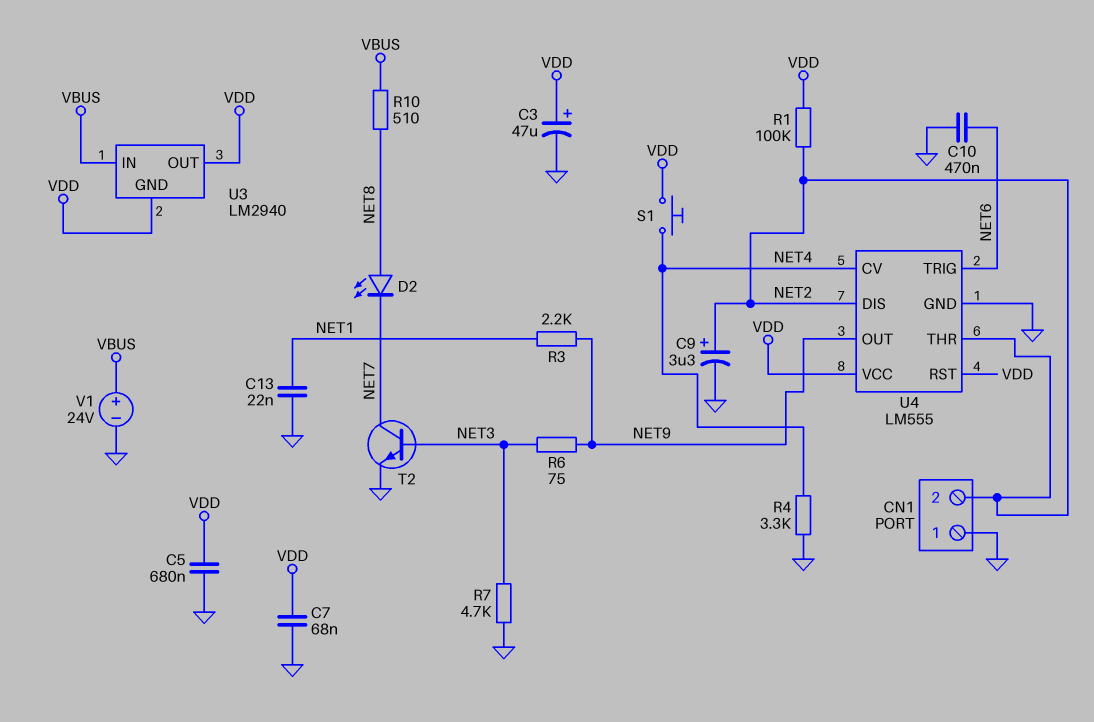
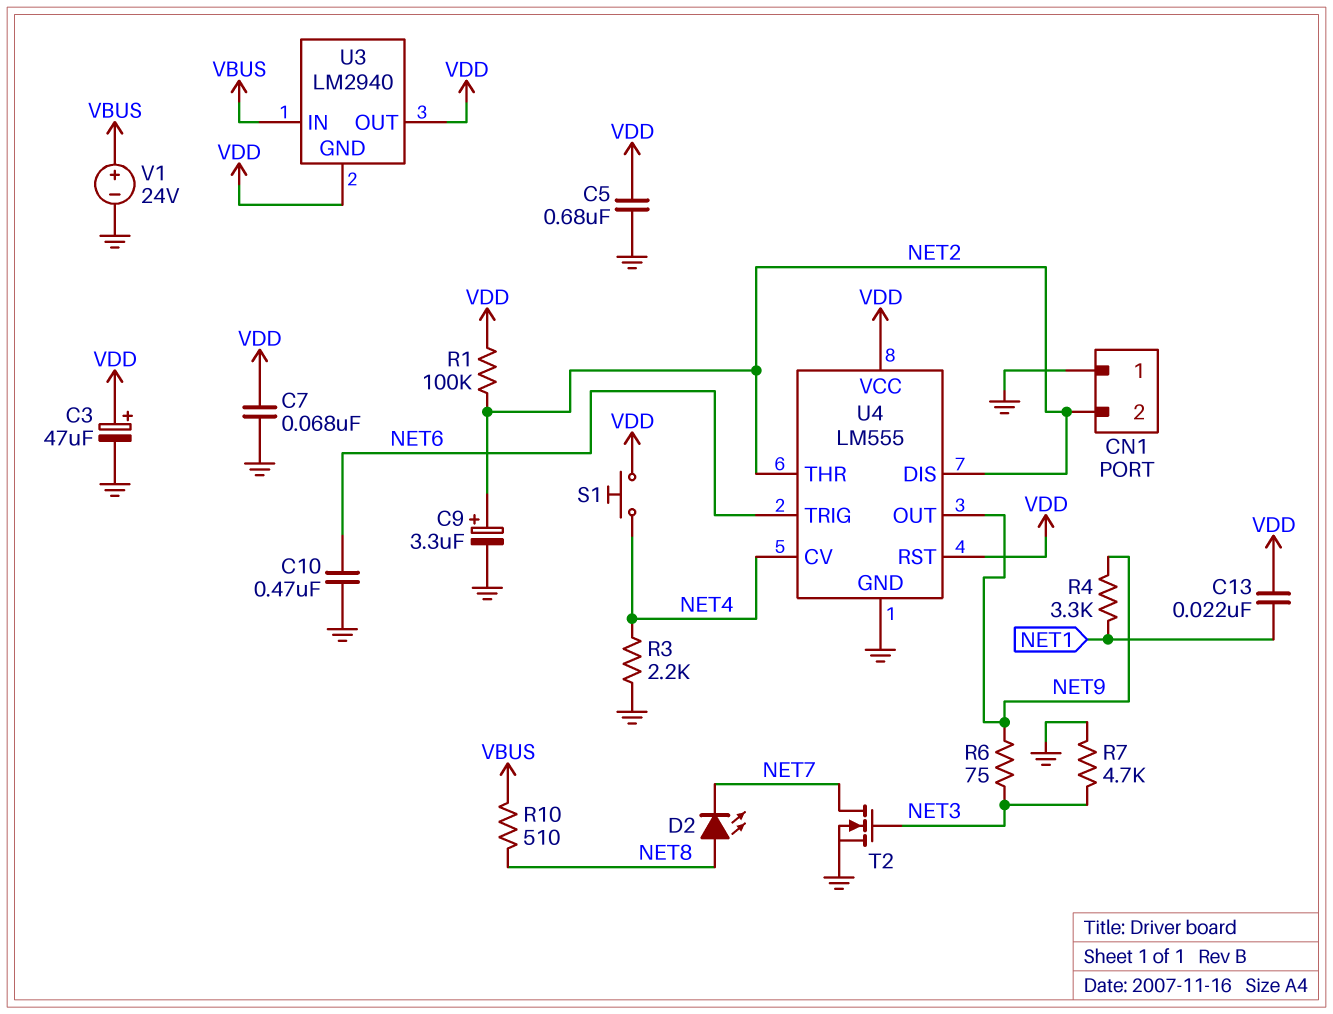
C13: 22nF (GND, NET1) -> 22nF (NET1, VDD)
R3: 2.2k (NET1, NET9) -> 2.2k (GND, NET4)
R4: 3.3k (GND, NET4) -> 3.3k (NET1, NET9)
T2: NPN (B NET3, C NET7, E GND) -> NMOS (G NET3, D NET7, S GND)

